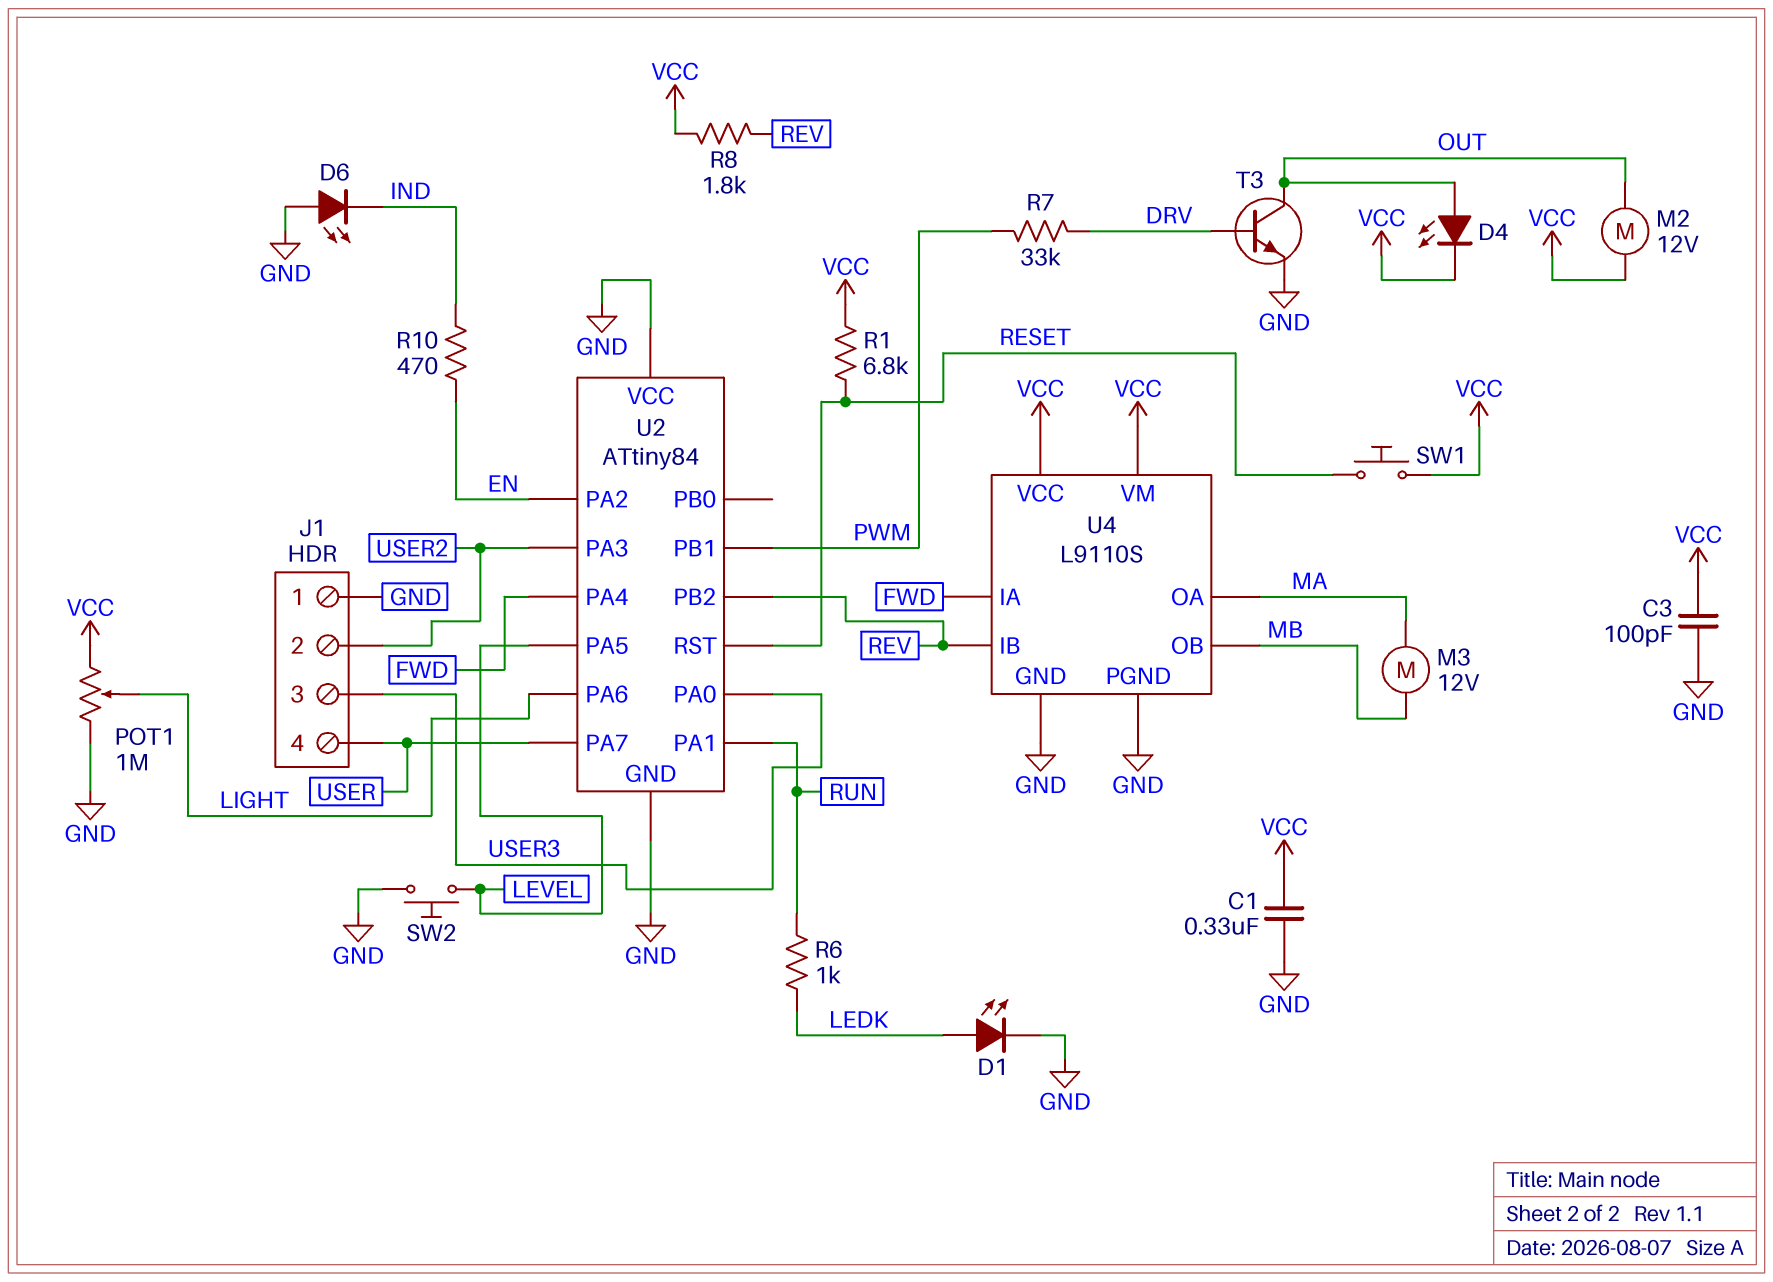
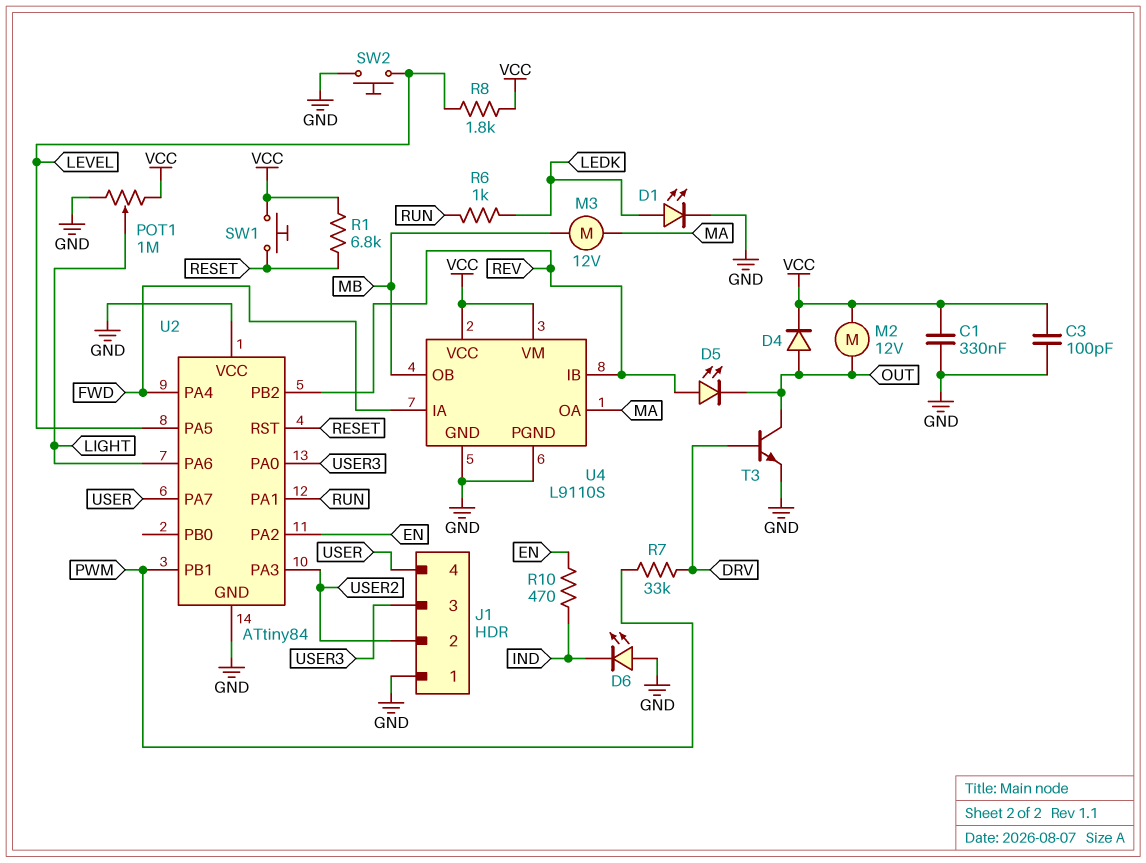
D4: LED (A OUT, K VCC) -> diode (A OUT, K VCC)
D5: none -> LED (A REV, K OUT)
R8: 1.8k (REV, VCC) -> 1.8k (LEVEL, VCC)

